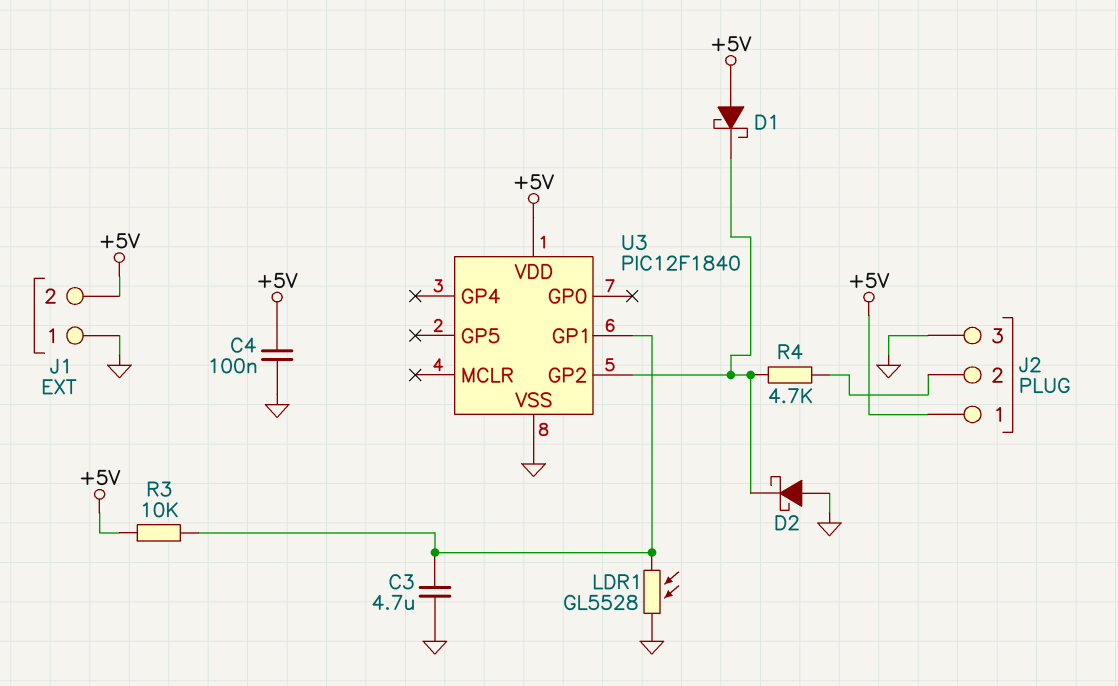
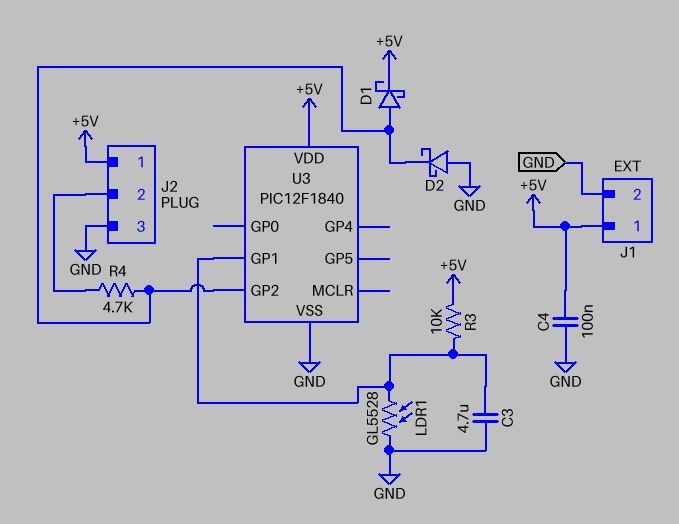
D1: schottky (A +5V, K U3/GP2) -> schottky (A U3/GP2, K +5V)
J1 pin 1: GND -> +5V
J1 pin 2: +5V -> GND

